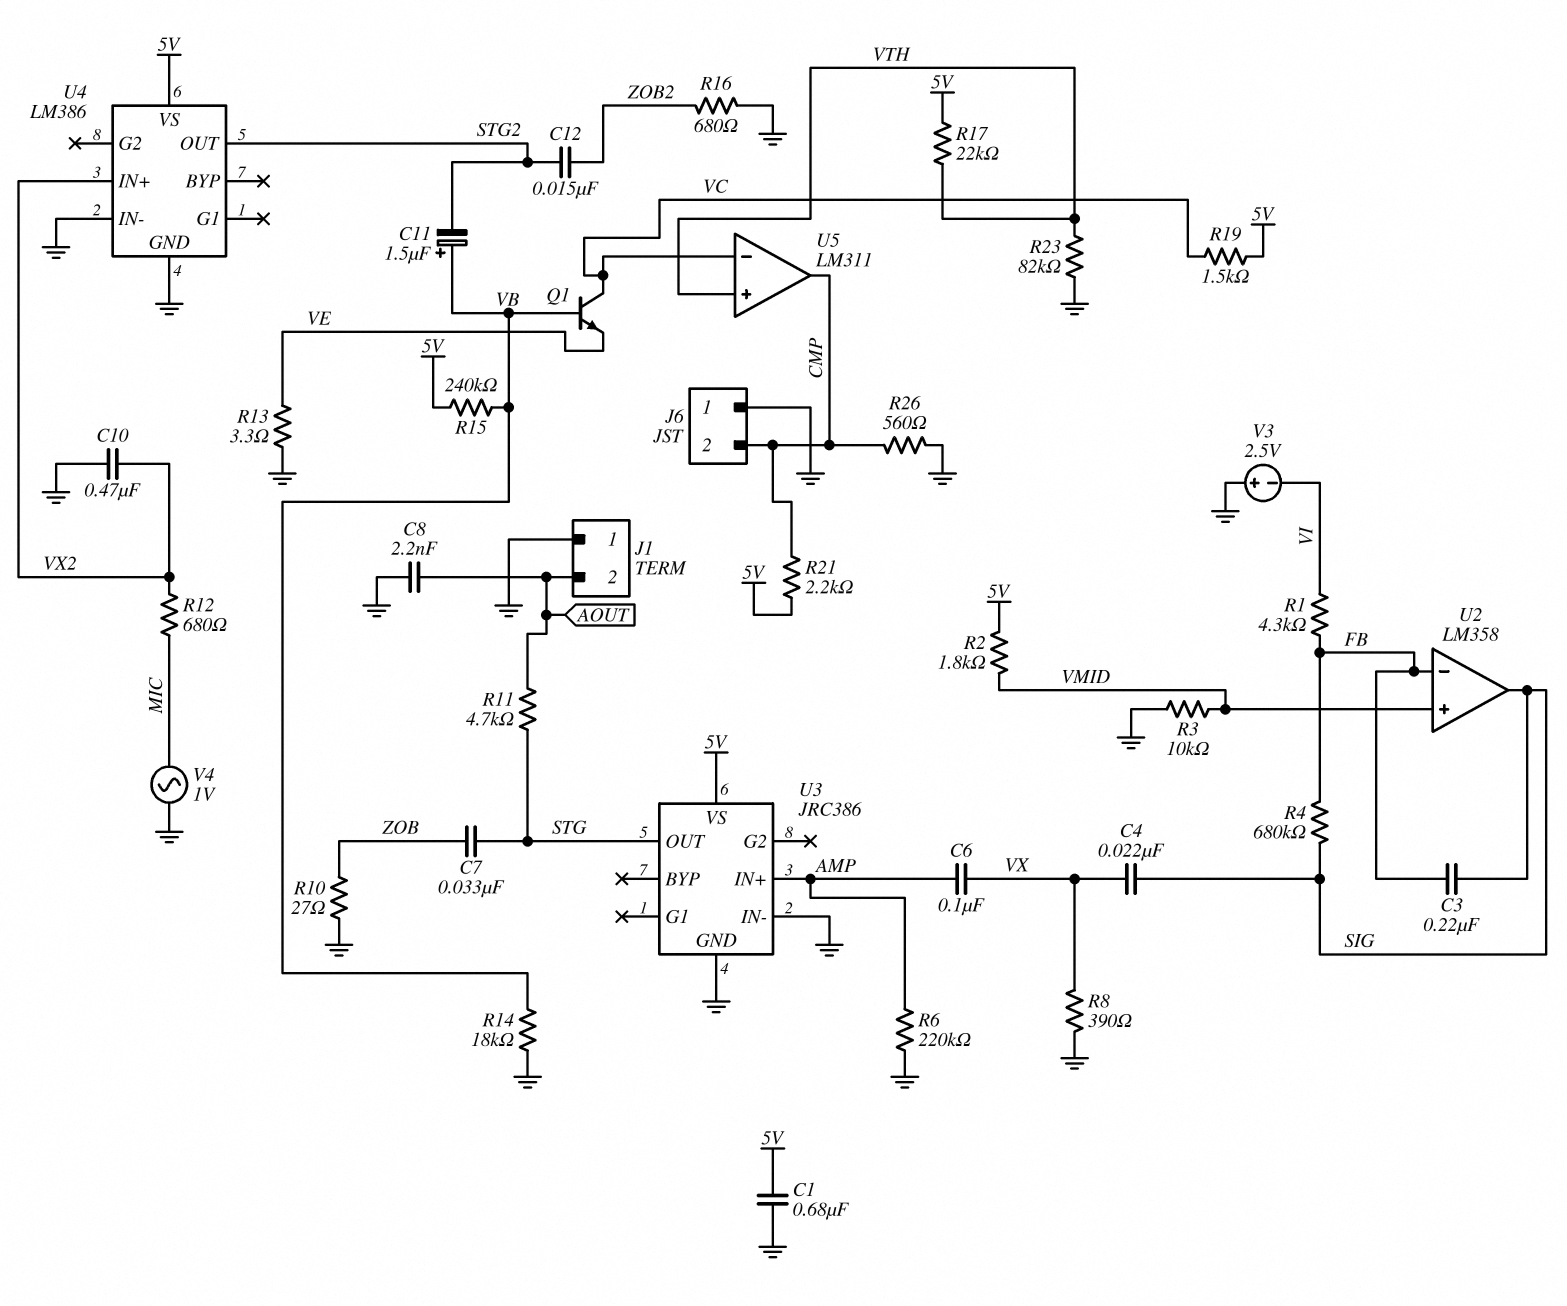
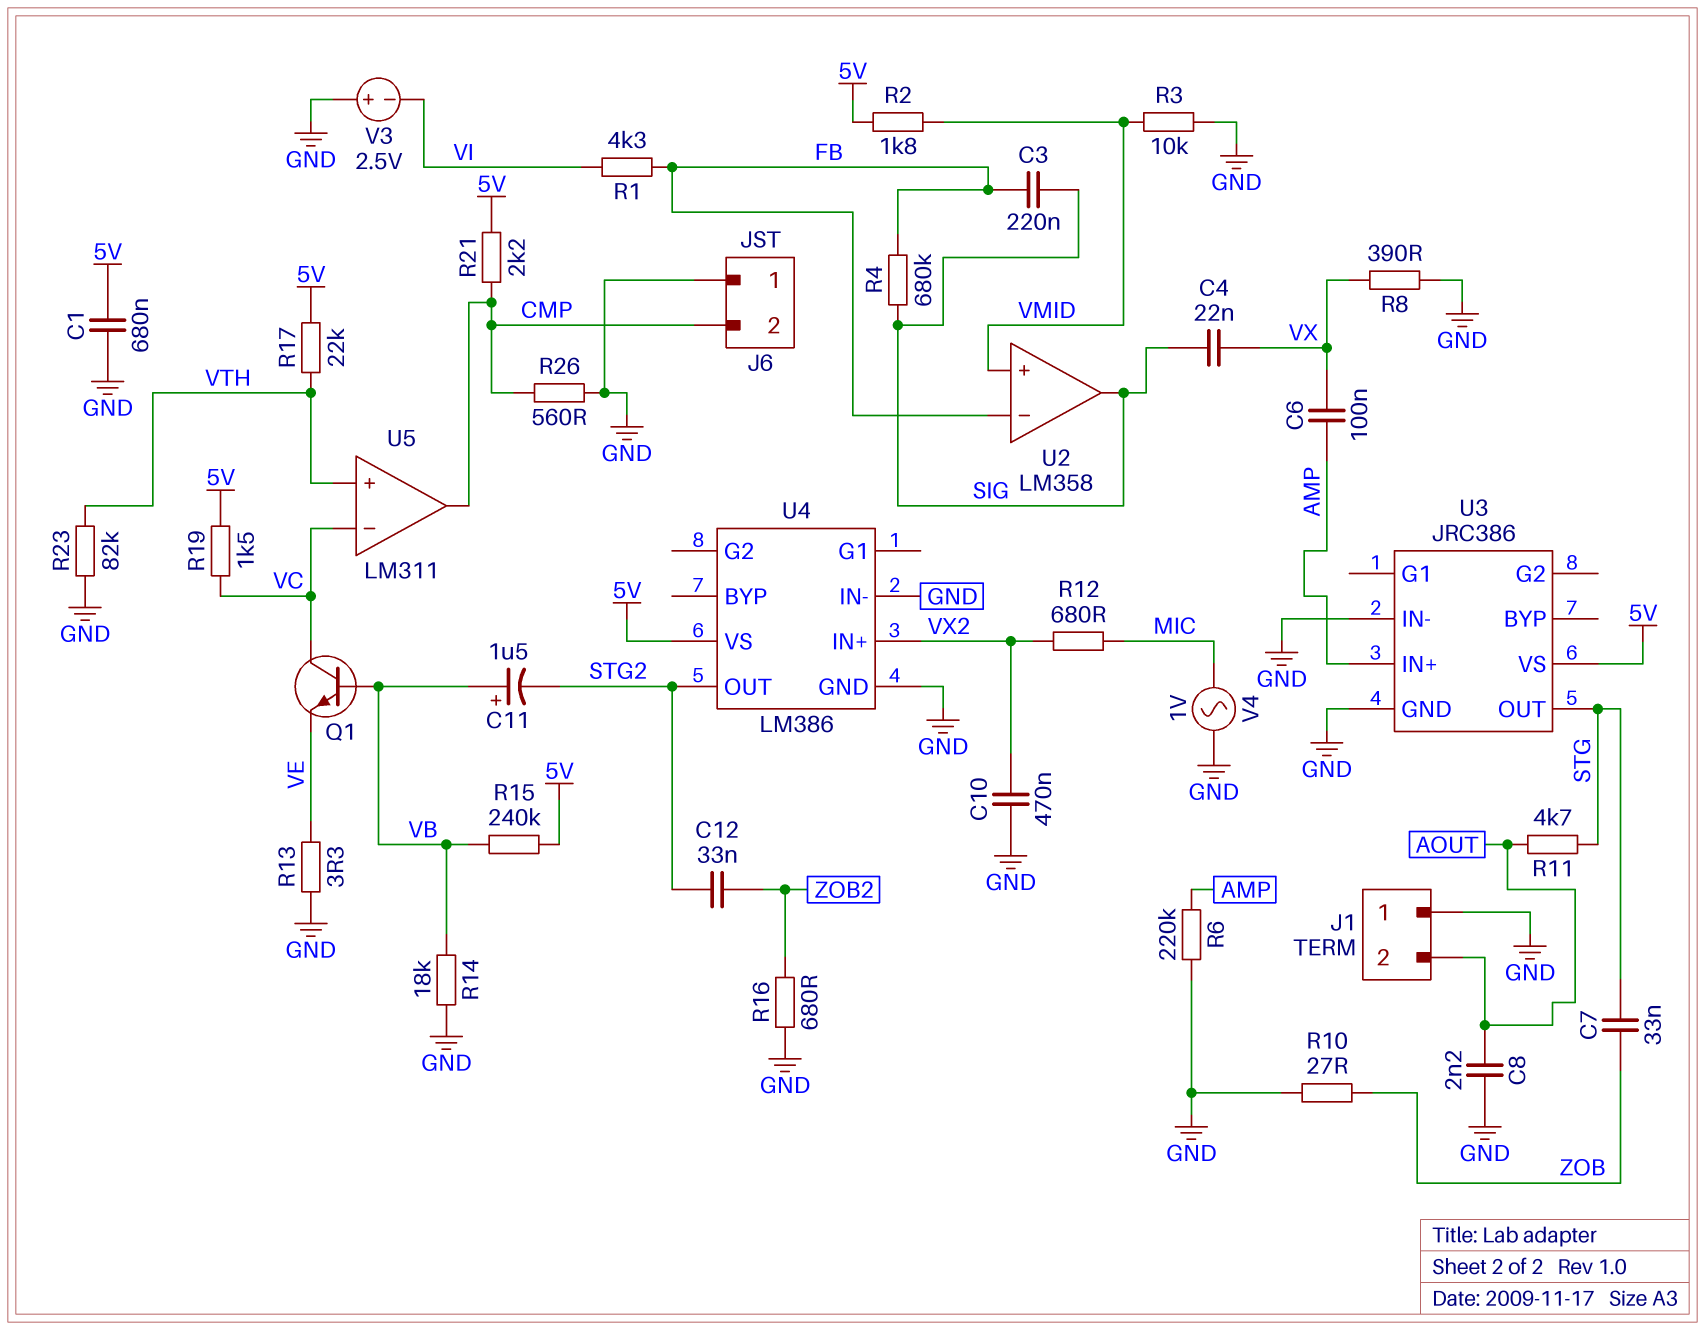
C12: 15nF (STG2, ZOB2) -> 33nF (STG2, ZOB2)

